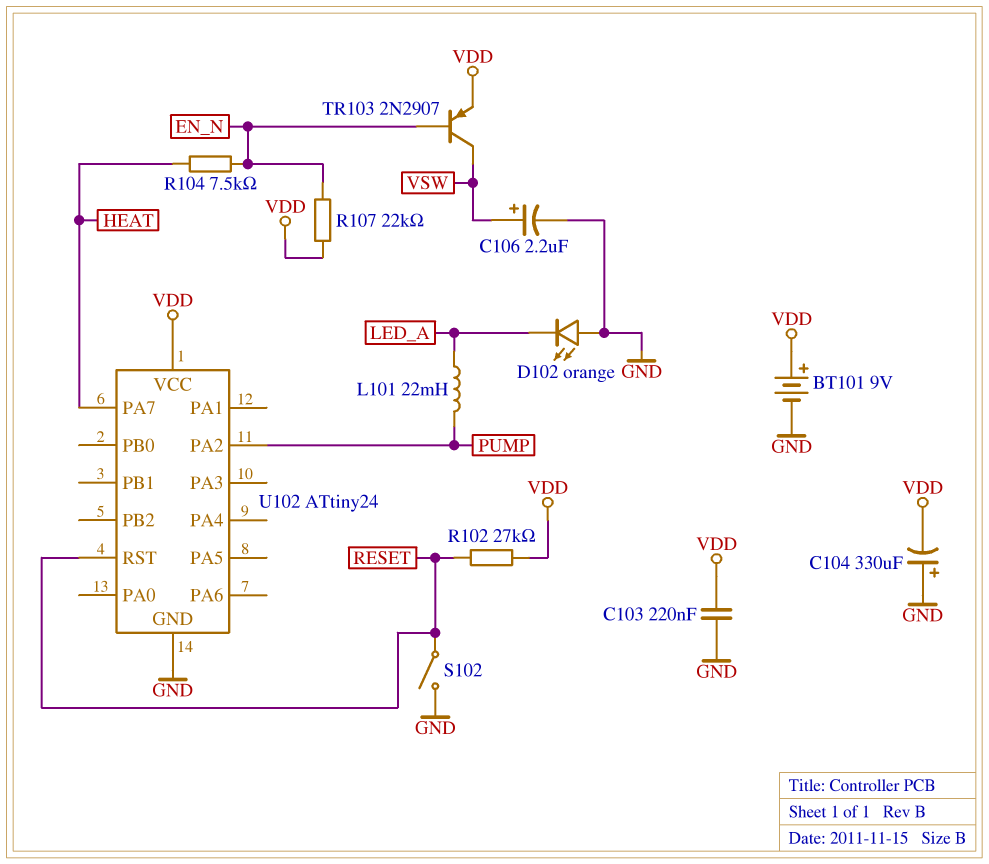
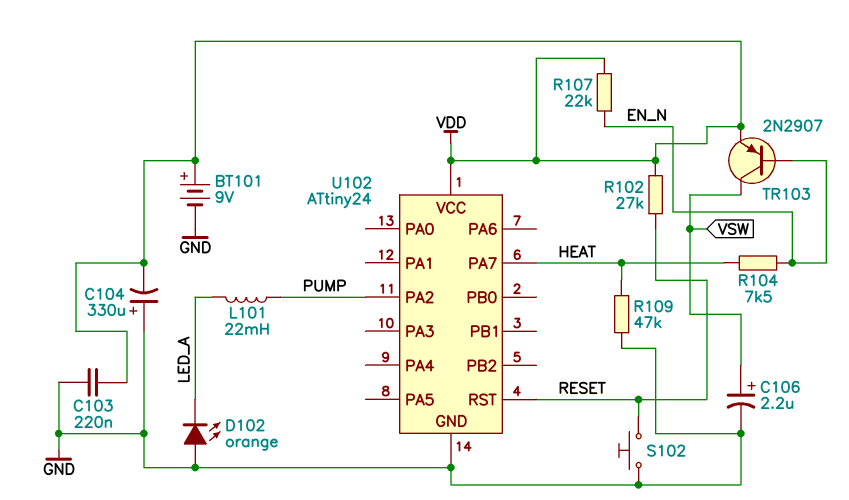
R109: none -> 47k (GND, HEAT)
S102: switch (GND, RESET) -> button (GND, RESET)

